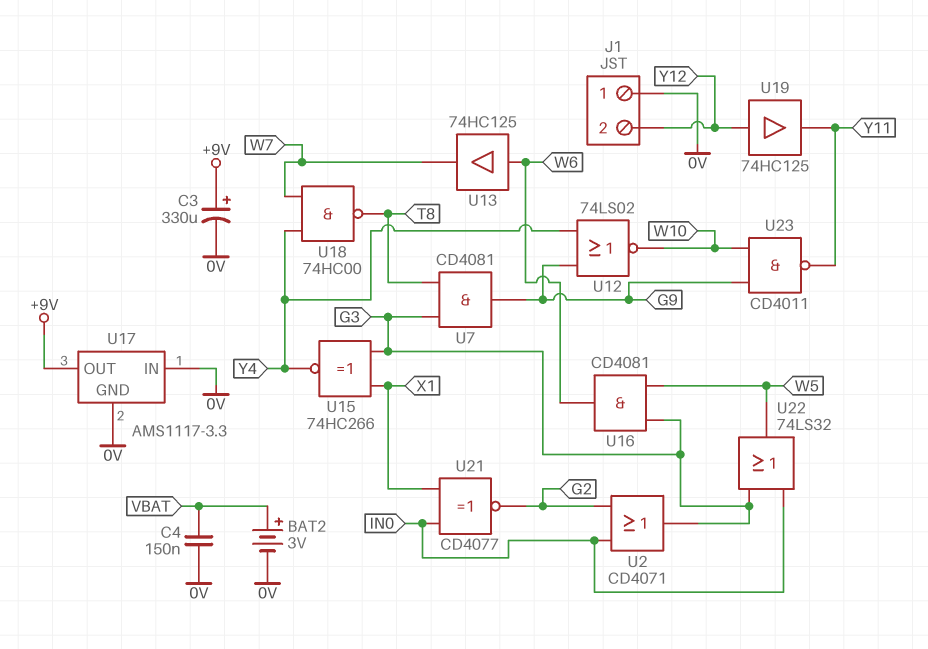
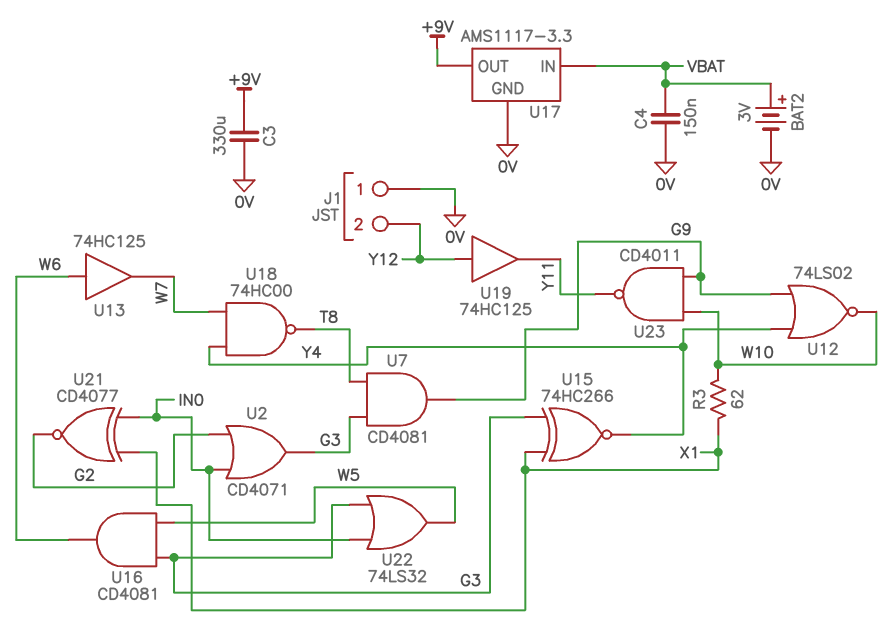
C3: 330uF (plus +9V, minus 0V) -> 330uF (+9V, 0V)
R3: none -> 62 (W10, X1)
U17 pin IN: 0V -> VBAT

